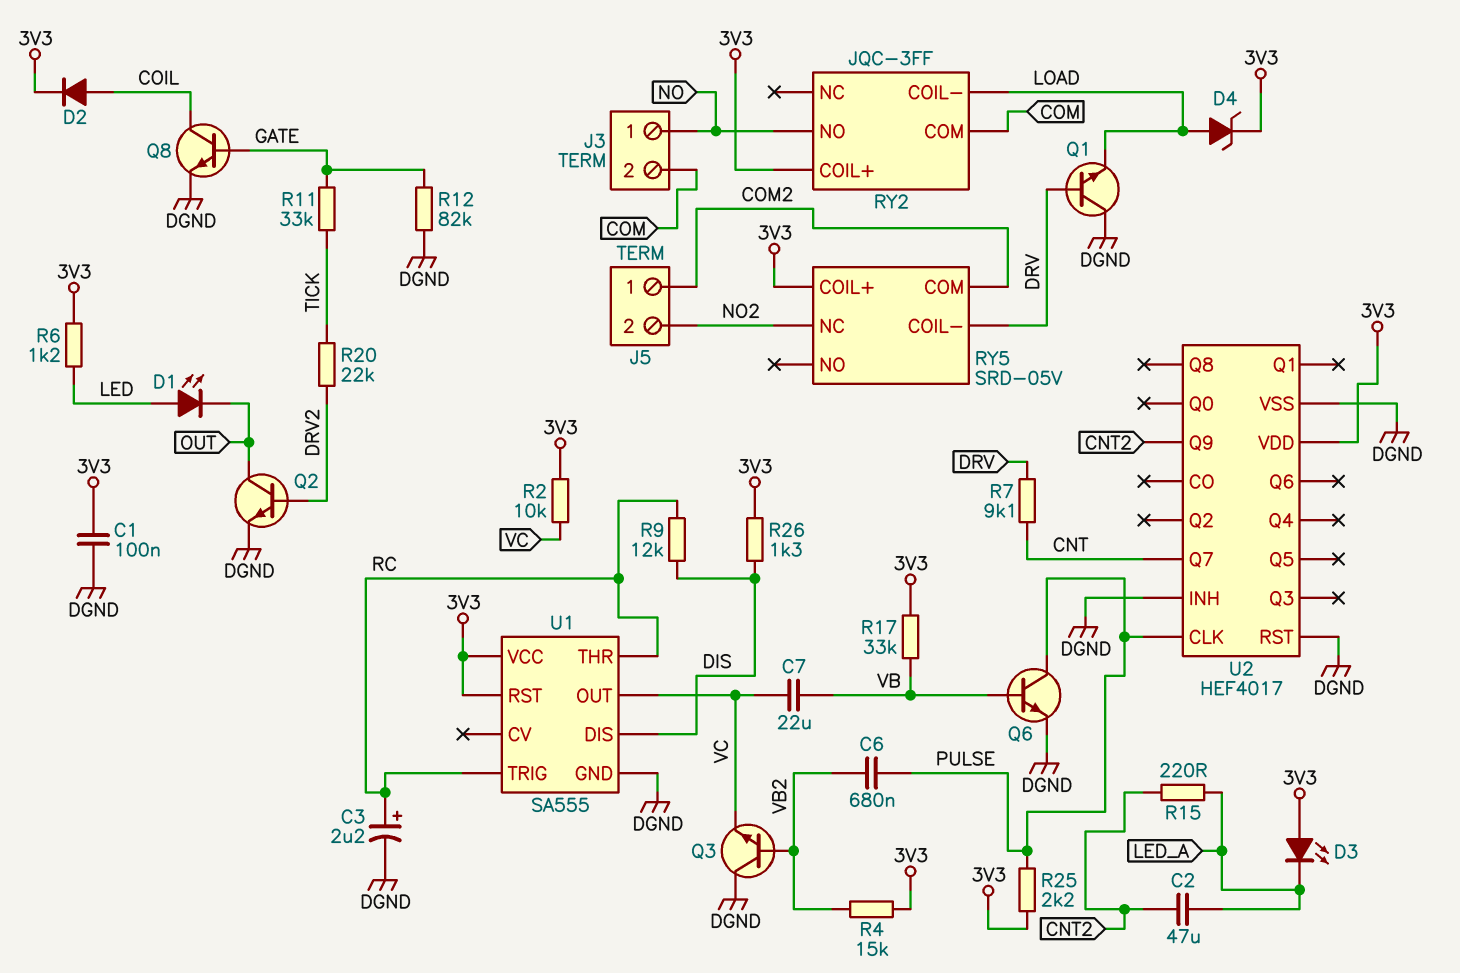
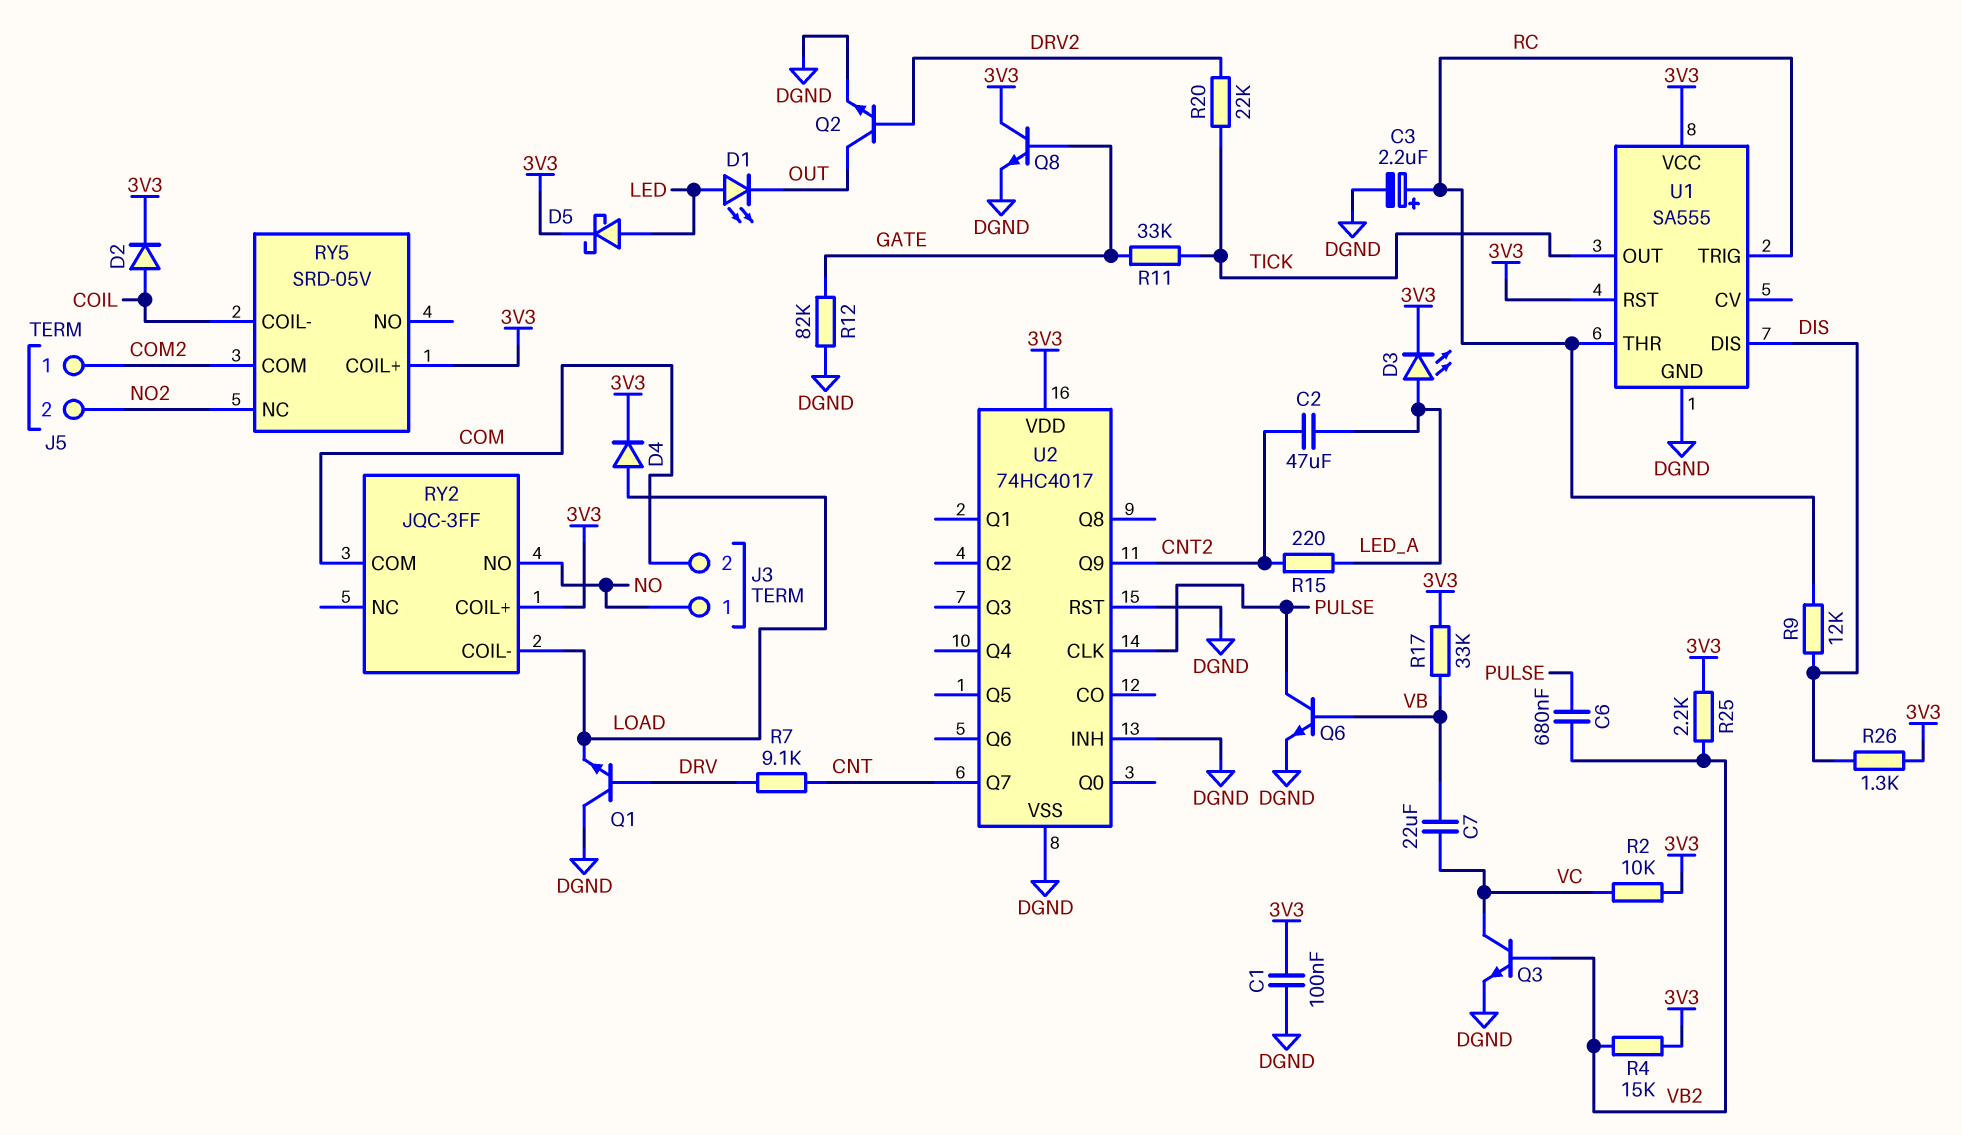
D3: LED (A 3V3, K LED_A) -> LED (A LED_A, K 3V3)
D4: zener (A LOAD, K 3V3) -> diode (A LOAD, K 3V3)
D5: none -> schottky (A LED, K 3V3)
Q3: NPN (B VB2, C DGND, E VC) -> NPN (B VB2, C VC, E DGND)
Q8: NPN (B GATE, C COIL, E DGND) -> NPN (B GATE, C 3V3, E DGND)
R6: 1.2k (3V3, LED) -> none
R25: 2.2k (3V3, PULSE) -> 2.2k (3V3, VB2)
RY5 pin COIL-: DRV -> COIL
U1 pin OUT: VC -> TICK
U2: HEF4017 -> 74HC4017

